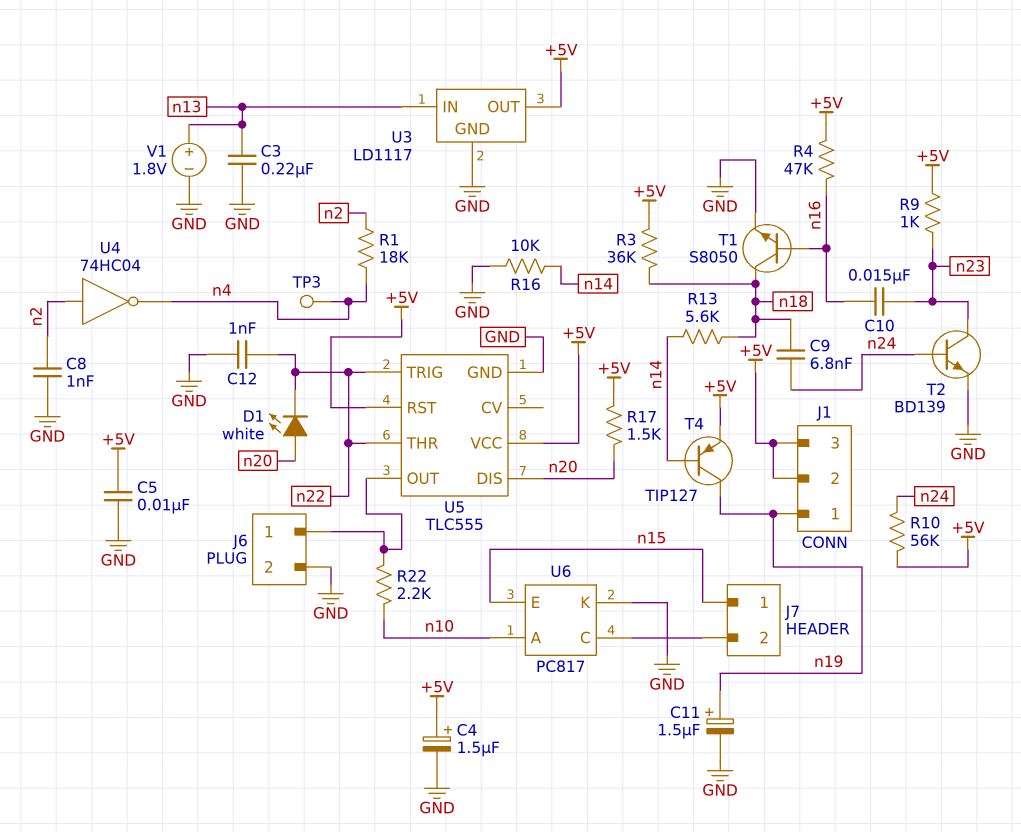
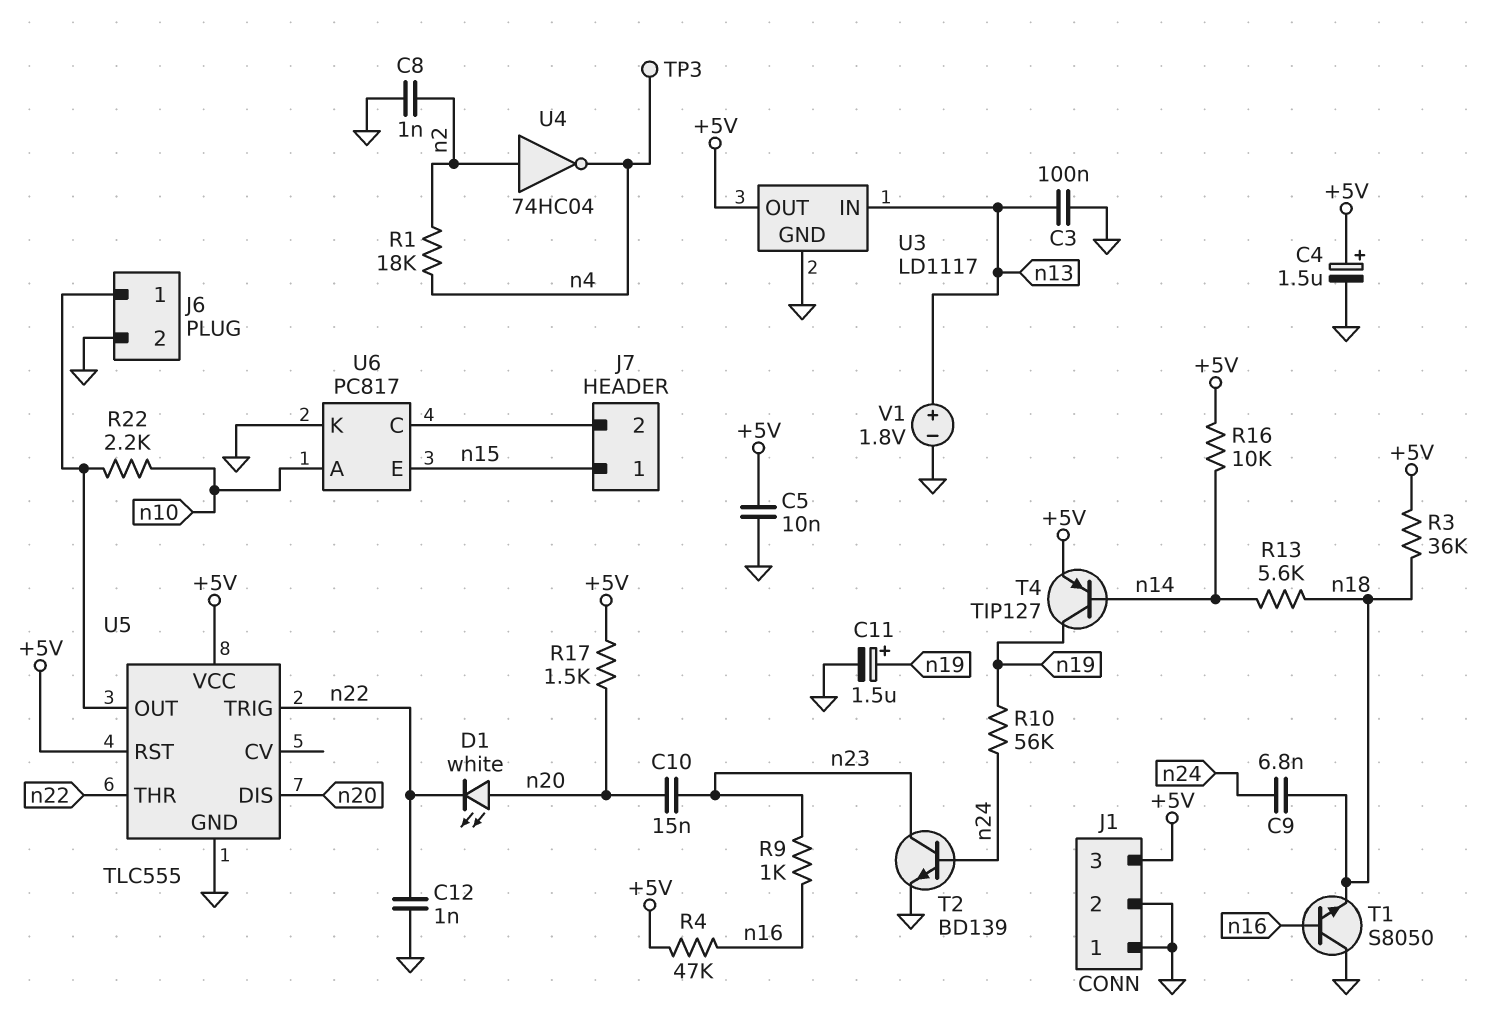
C3: 220nF (GND, n13) -> 100nF (GND, n13)
C10: 15nF (n16, n23) -> 15nF (n20, n23)
J1 pin 1: n19 -> GND
J1 pin 2: +5V -> GND
R9: 1k (+5V, n23) -> 1k (n16, n23)
R10: 56k (+5V, n24) -> 56k (n19, n24)
R16: 10k (GND, n14) -> 10k (+5V, n14)
T1: NPN S8050 (B n16, C n18, E GND) -> NPN S8050 (B n16, C GND, E n18)

